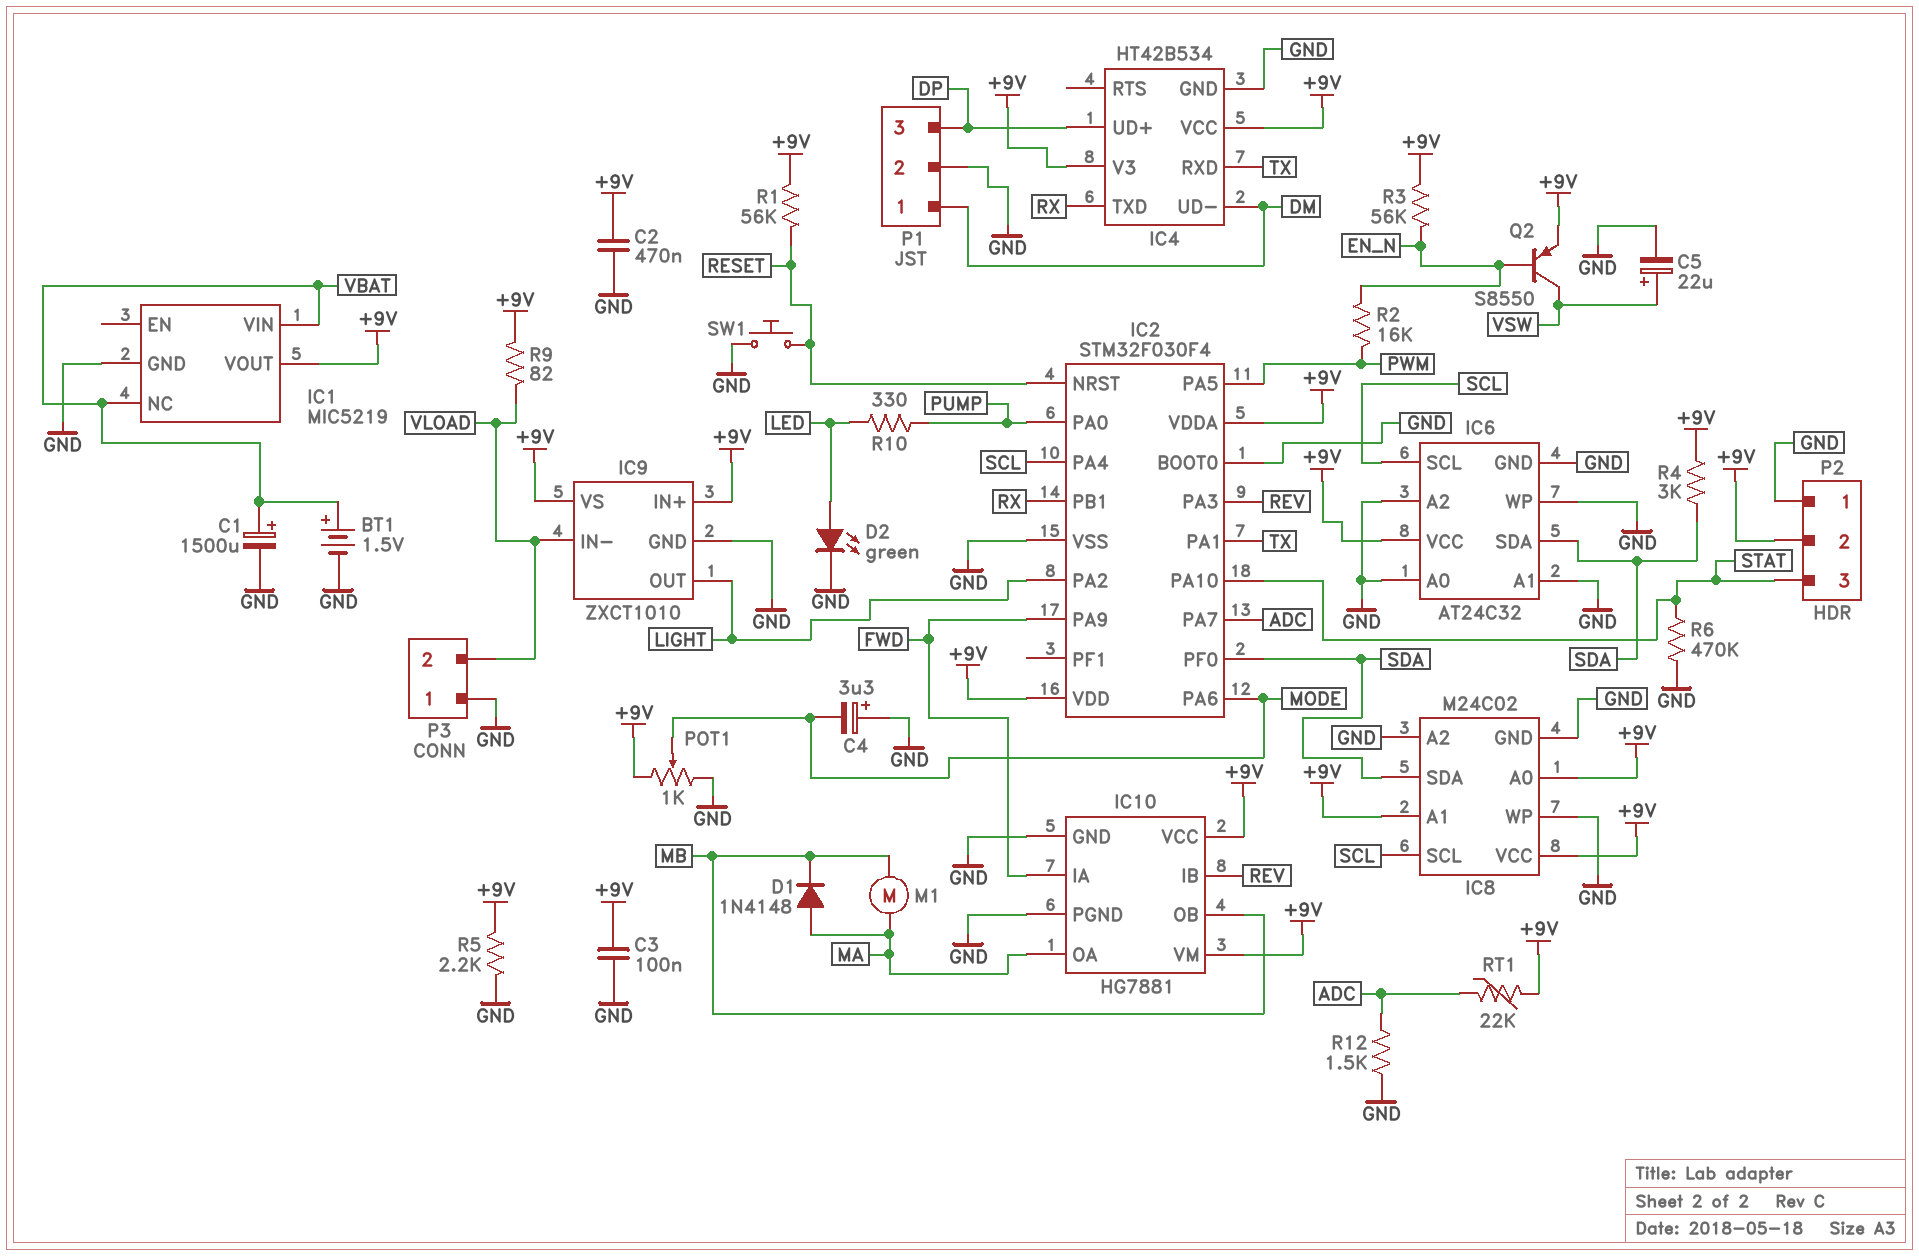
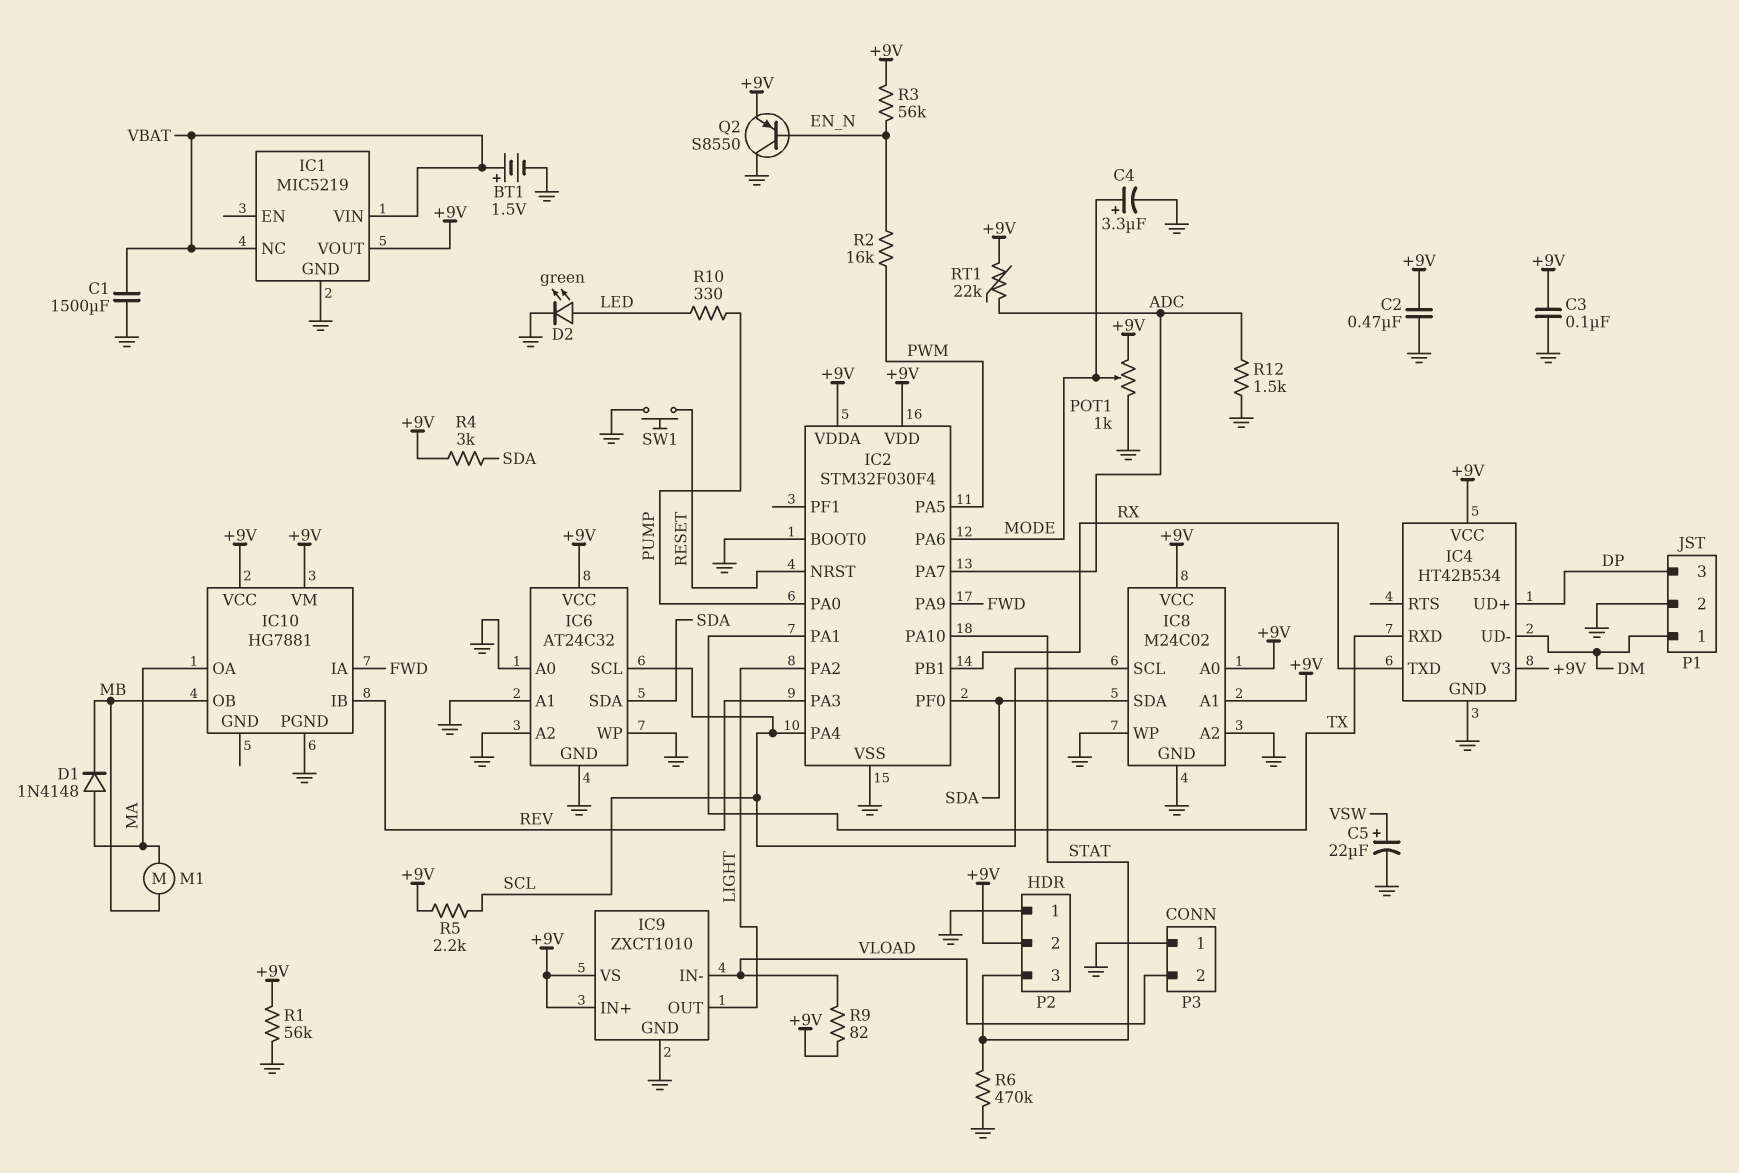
C1: 1500uF (plus VBAT, minus GND) -> 1500uF (GND, VBAT)
C4: 3.3uF (plus GND, minus MODE) -> 3.3uF (plus MODE, minus GND)
IC10 pin GND: GND -> none
Q2: PNP S8550 (B EN_N, C VSW, E +9V) -> PNP S8550 (B EN_N, C GND, E +9V)
R1: 56k (+9V, RESET) -> 56k (+9V, GND)
R5: 2.2k (+9V, GND) -> 2.2k (+9V, SCL)

